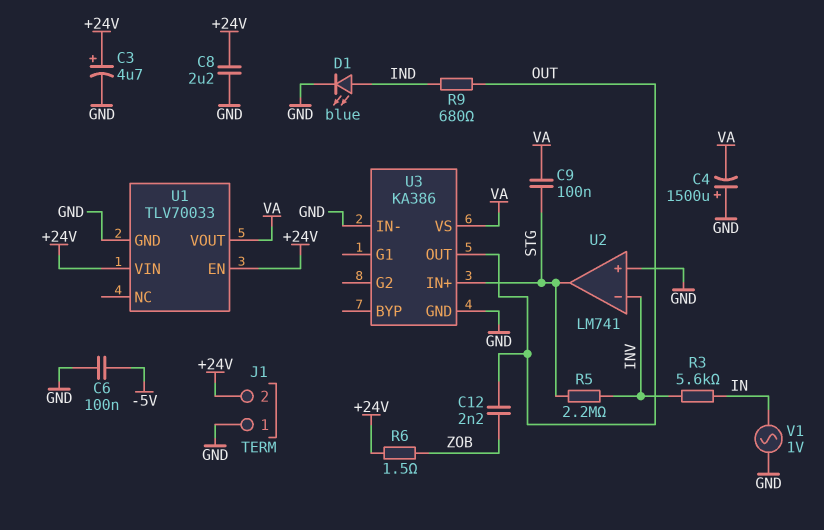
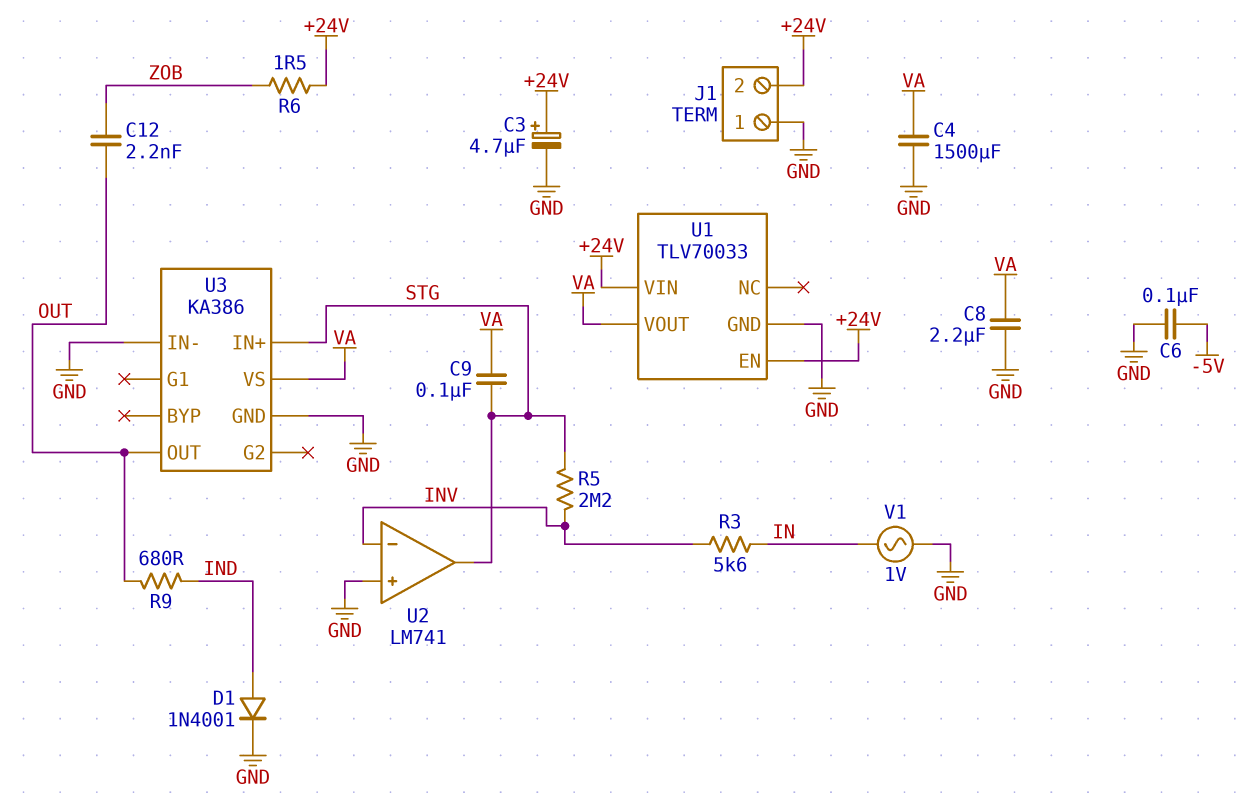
C4: 1500uF (plus GND, minus VA) -> 1500uF (GND, VA)
C8: 2.2uF (+24V, GND) -> 2.2uF (GND, VA)
D1: LED blue (A IND, K GND) -> diode 1N4001 (A IND, K GND)

